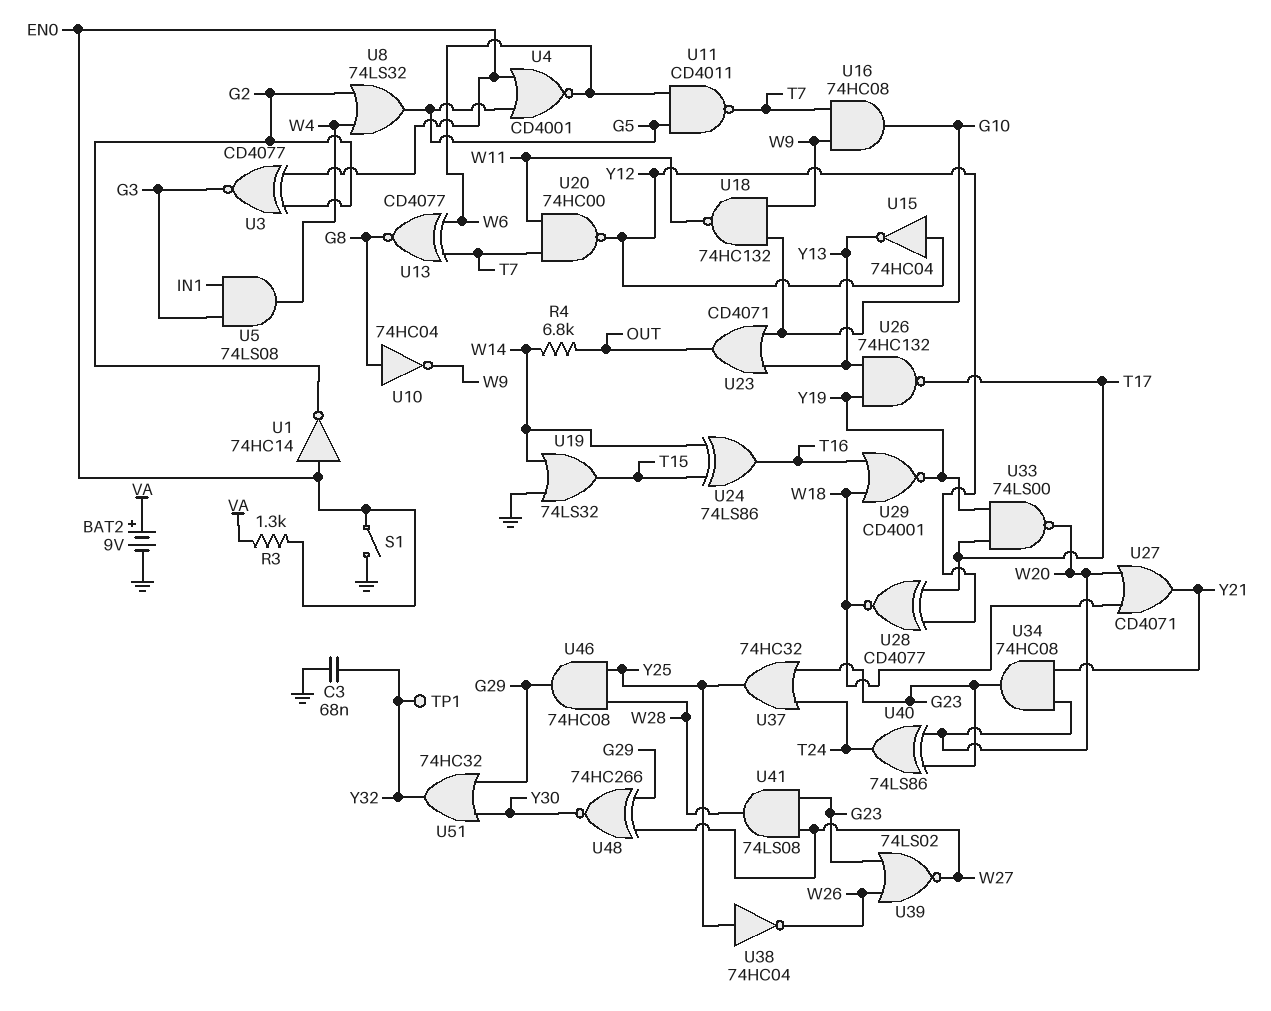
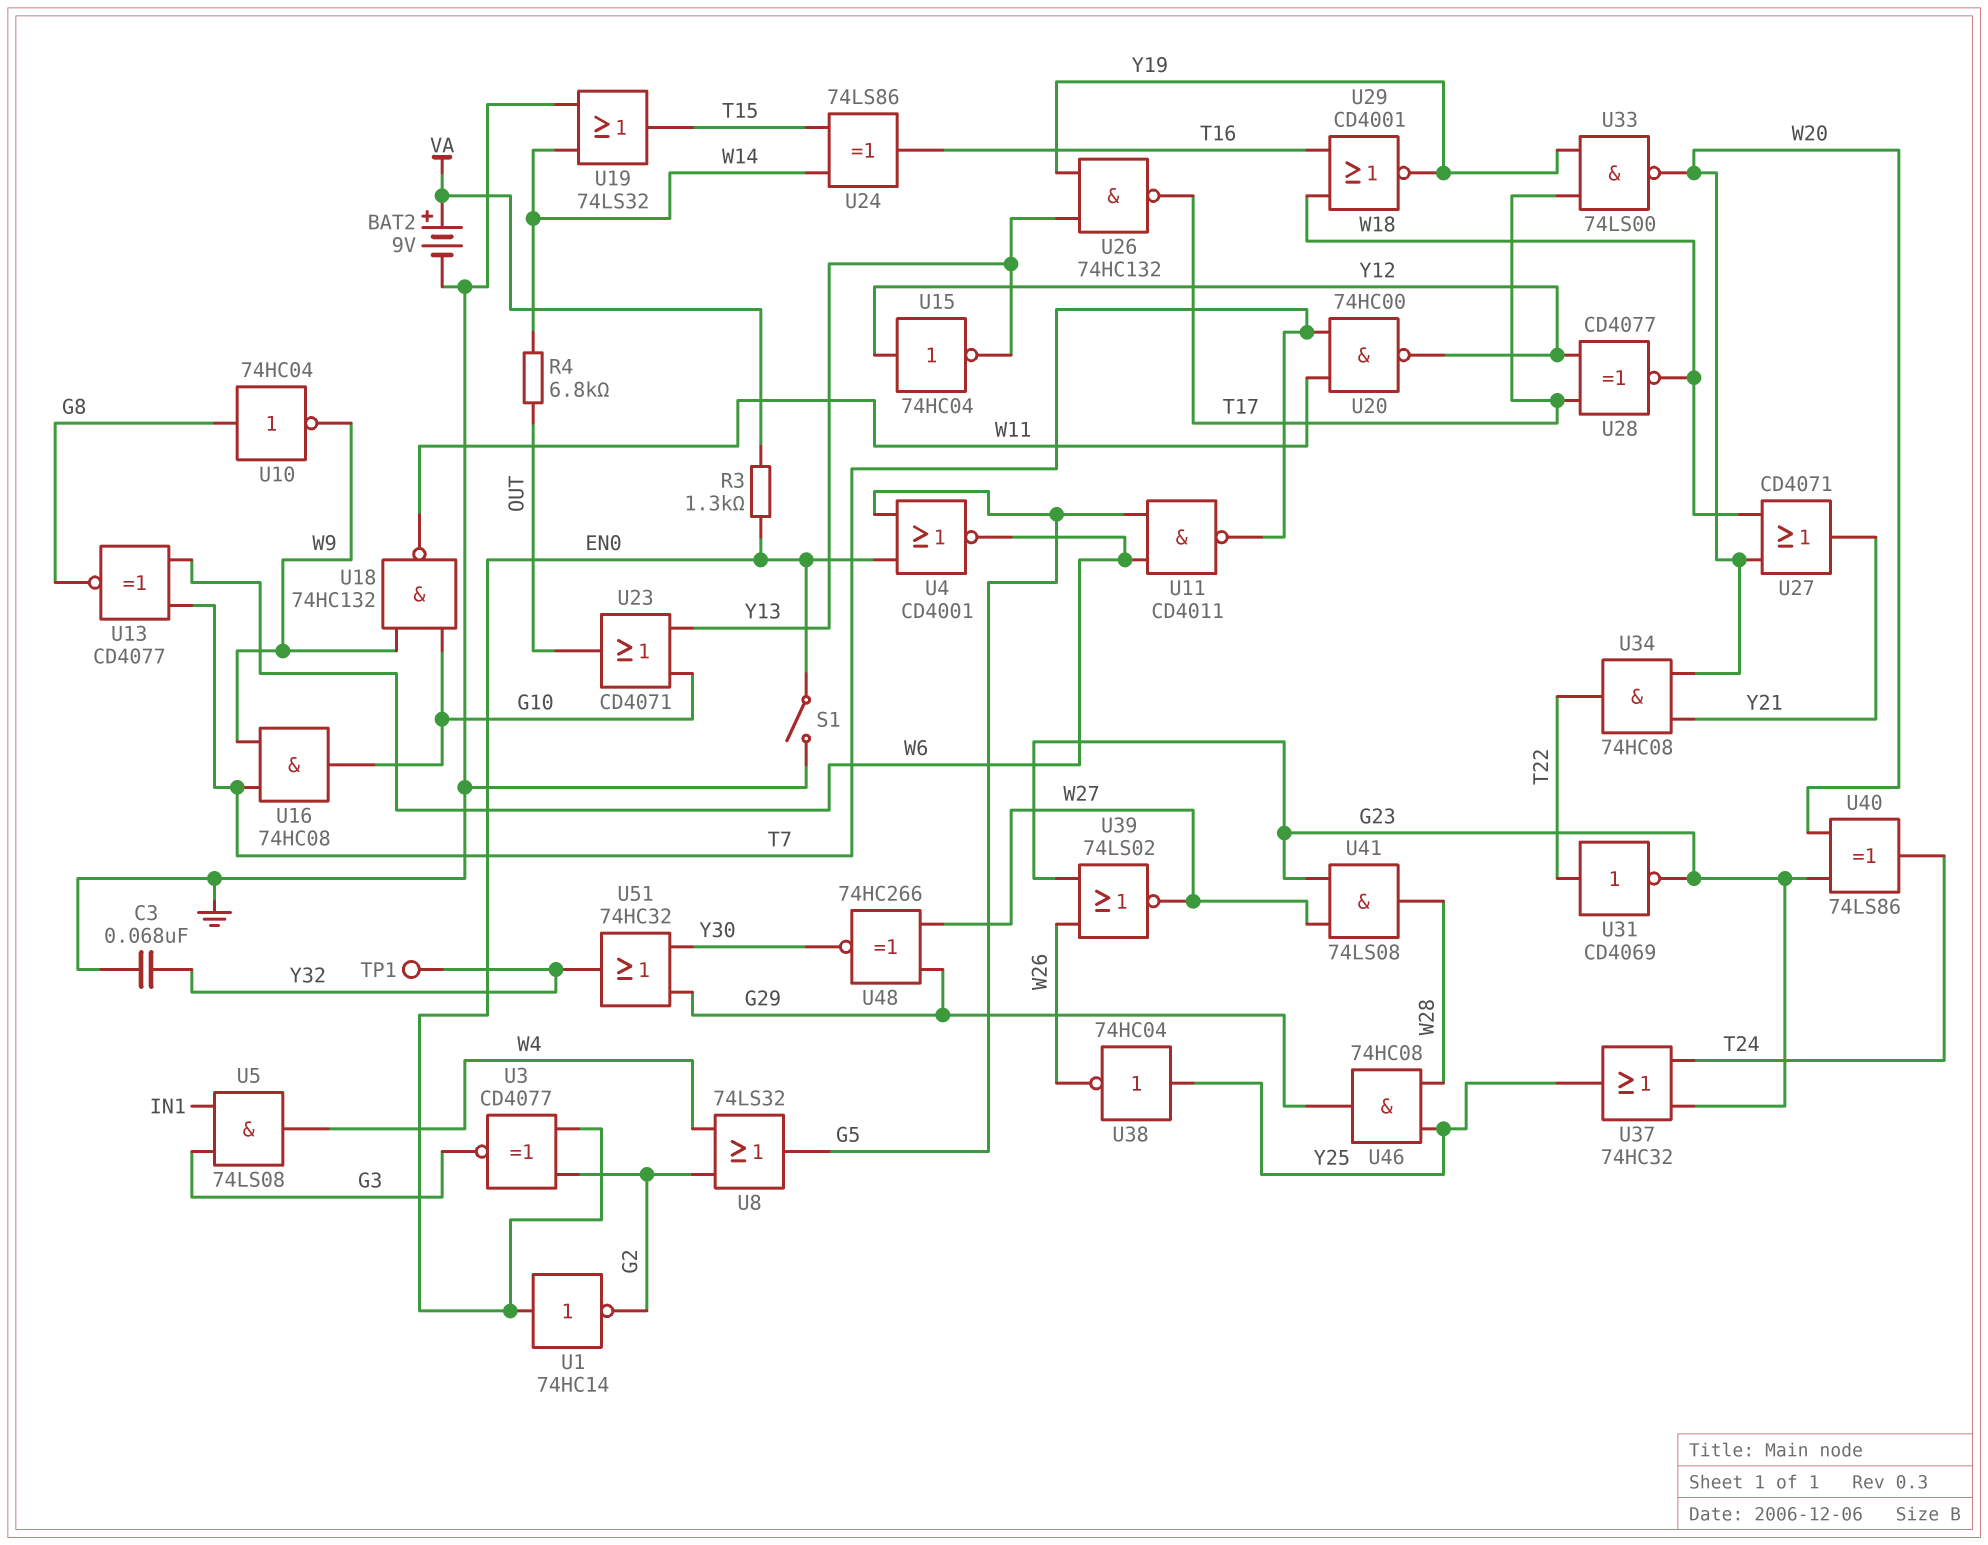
U31: none -> NOT CD4069 (in T22, out G23)
U34: AND 74HC08 (in W20, in Y21, out G23) -> AND 74HC08 (in W20, in Y21, out T22)

